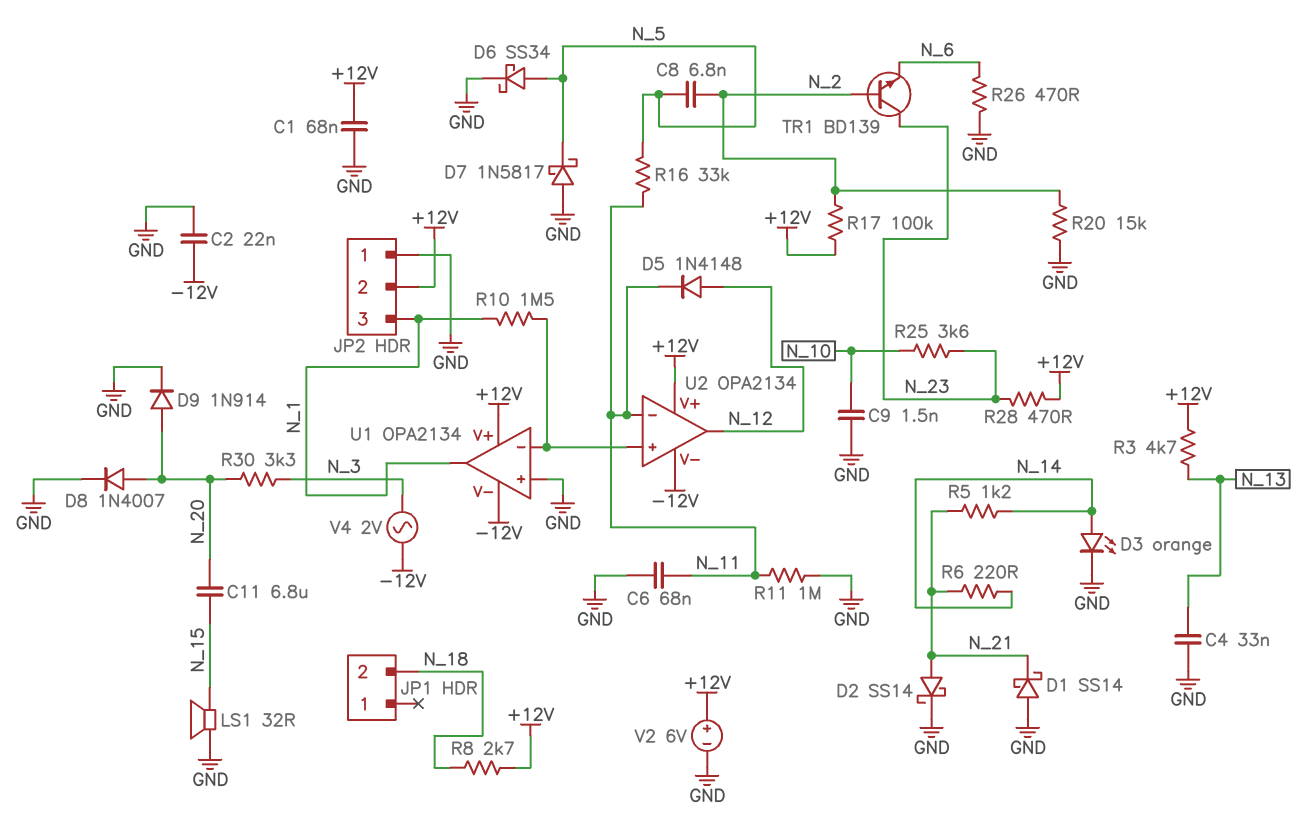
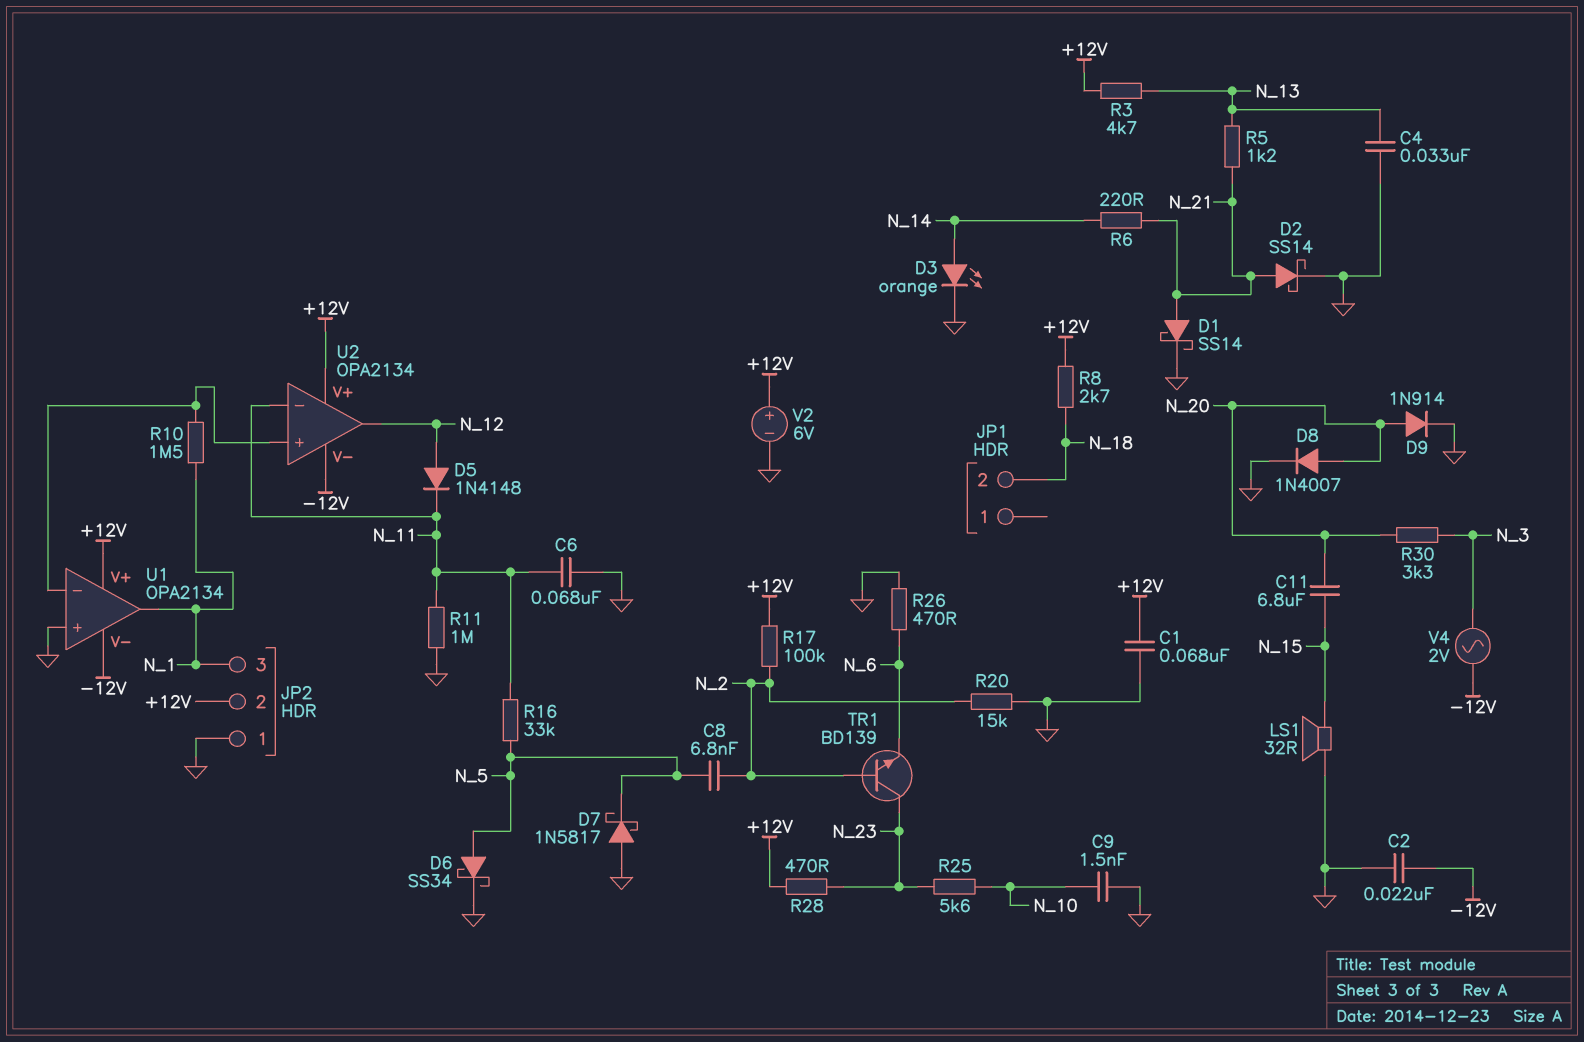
D1: schottky SS14 (A GND, K N_21) -> schottky SS14 (A N_21, K GND)
R5: 1.2k (N_14, N_21) -> 1.2k (N_13, N_21)
R25: 3.6k (N_10, N_23) -> 5.6k (N_10, N_23)

